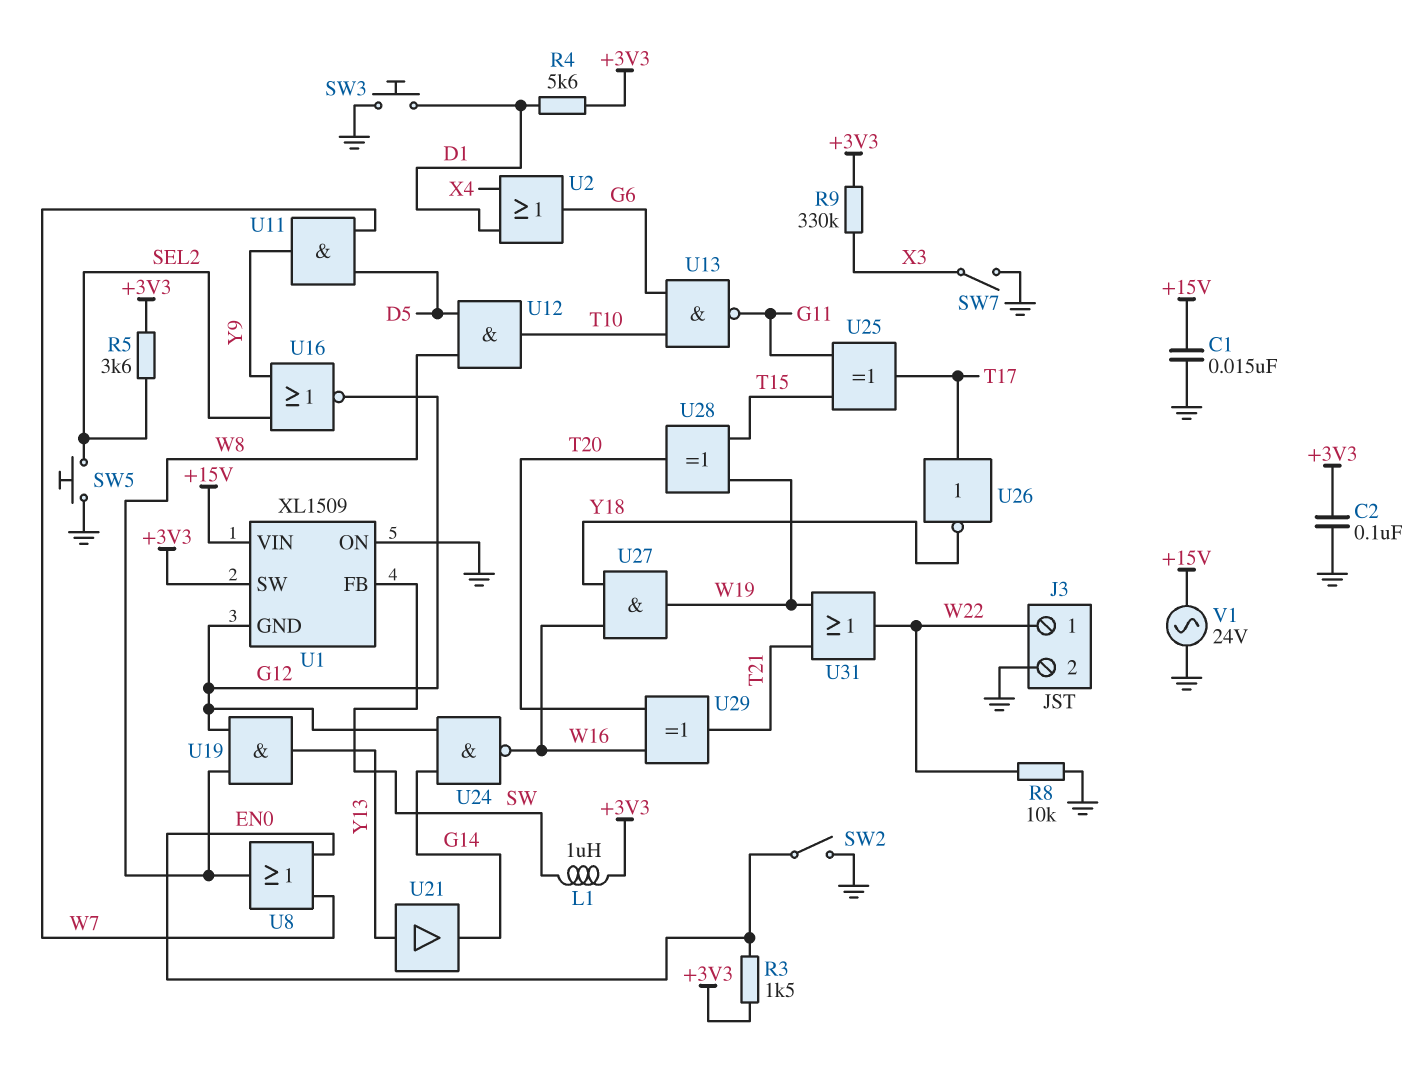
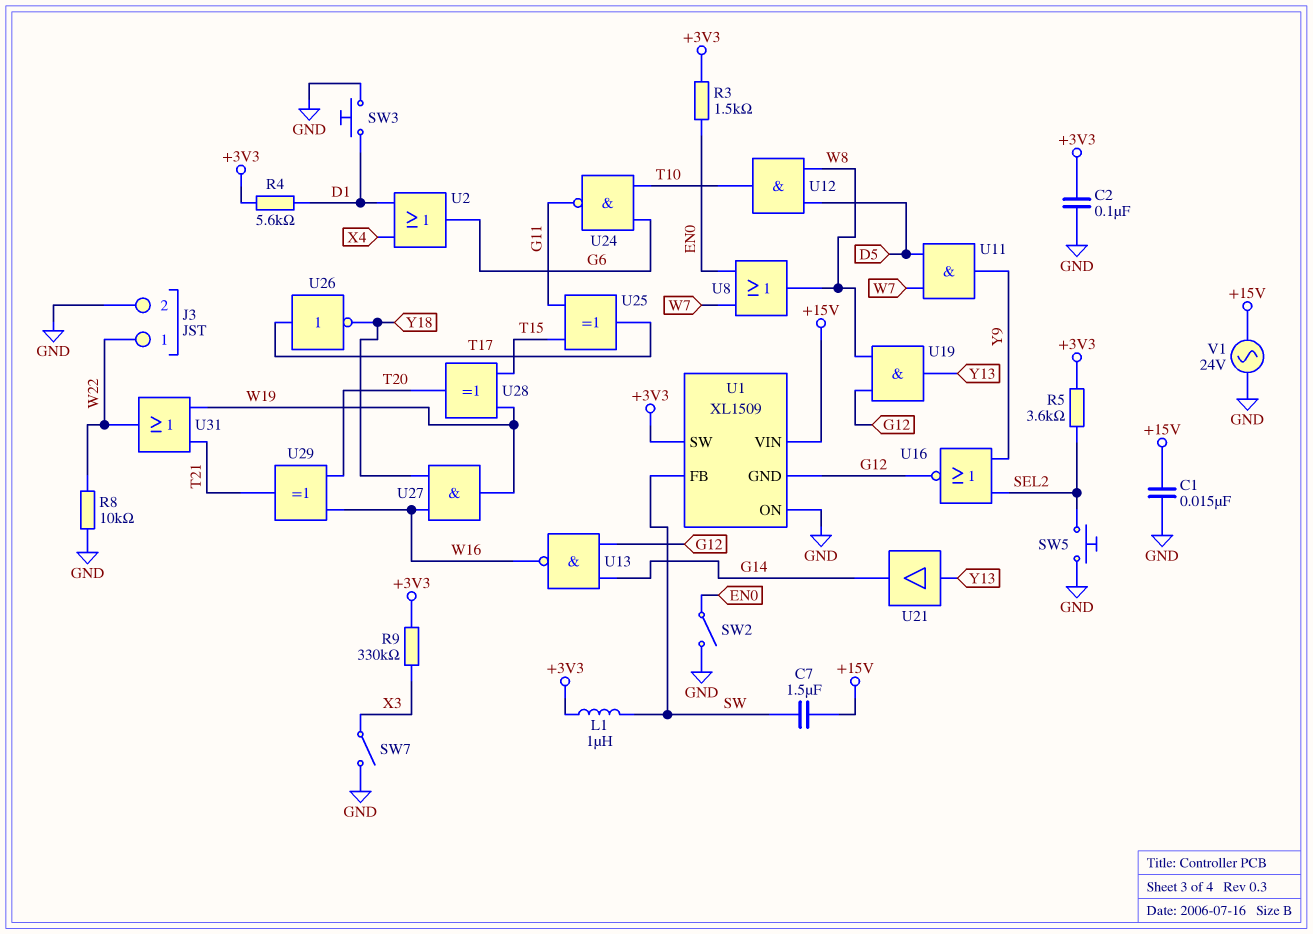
C7: none -> 1.5uF (+15V, SW)
U13: NAND (in G6, in T10, out G11) -> NAND (in G12, in G14, out W16)
U24: NAND (in G12, in G14, out W16) -> NAND (in G6, in T10, out G11)

